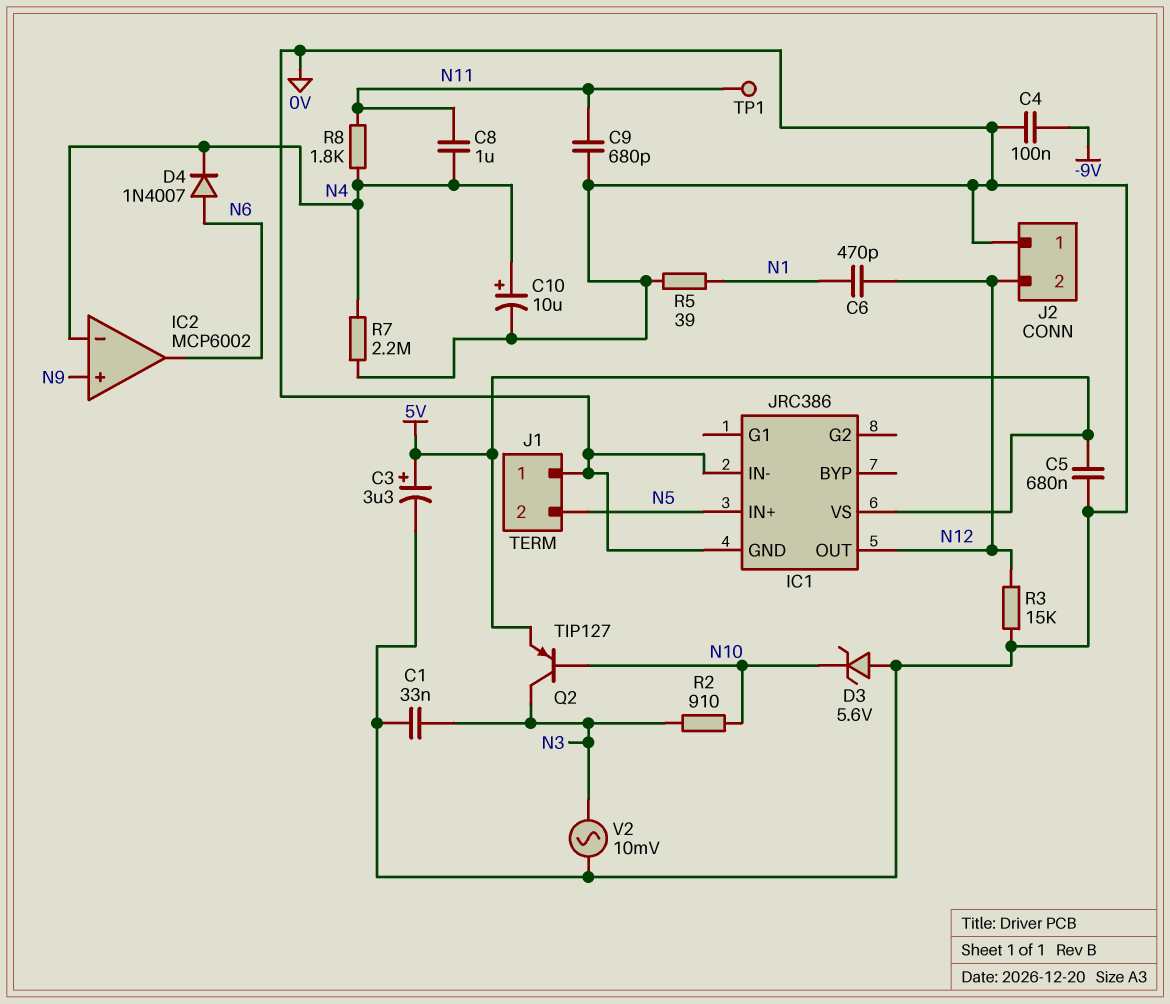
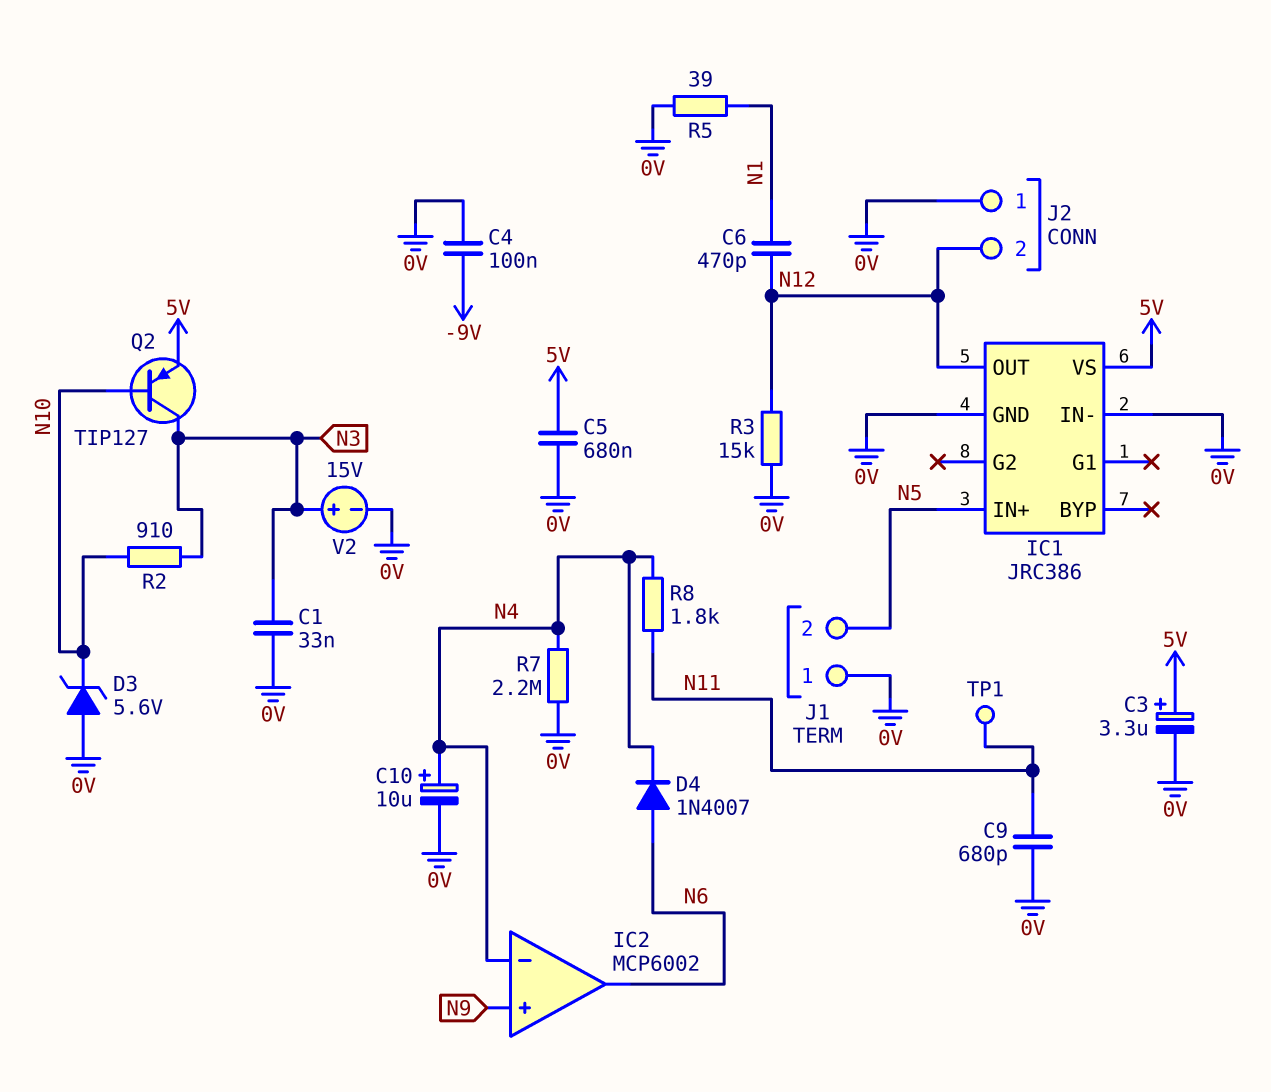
C8: 1uF (N4, N11) -> none
V2: AC 10mV (0V, N3) -> 15V (plus N3, minus 0V)

